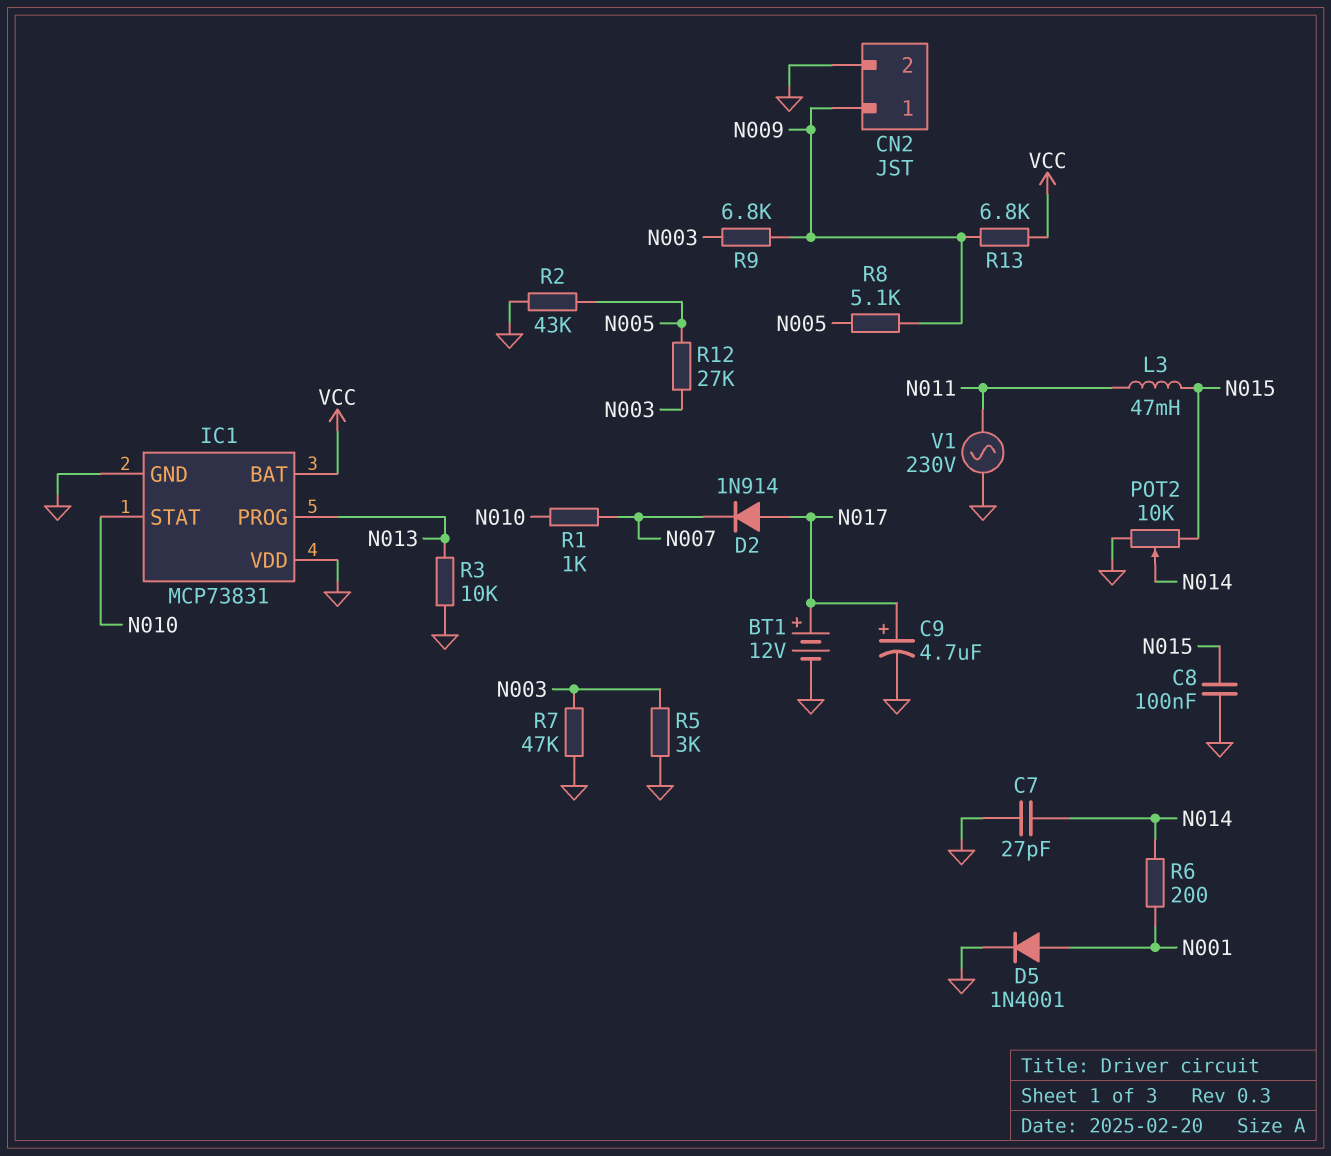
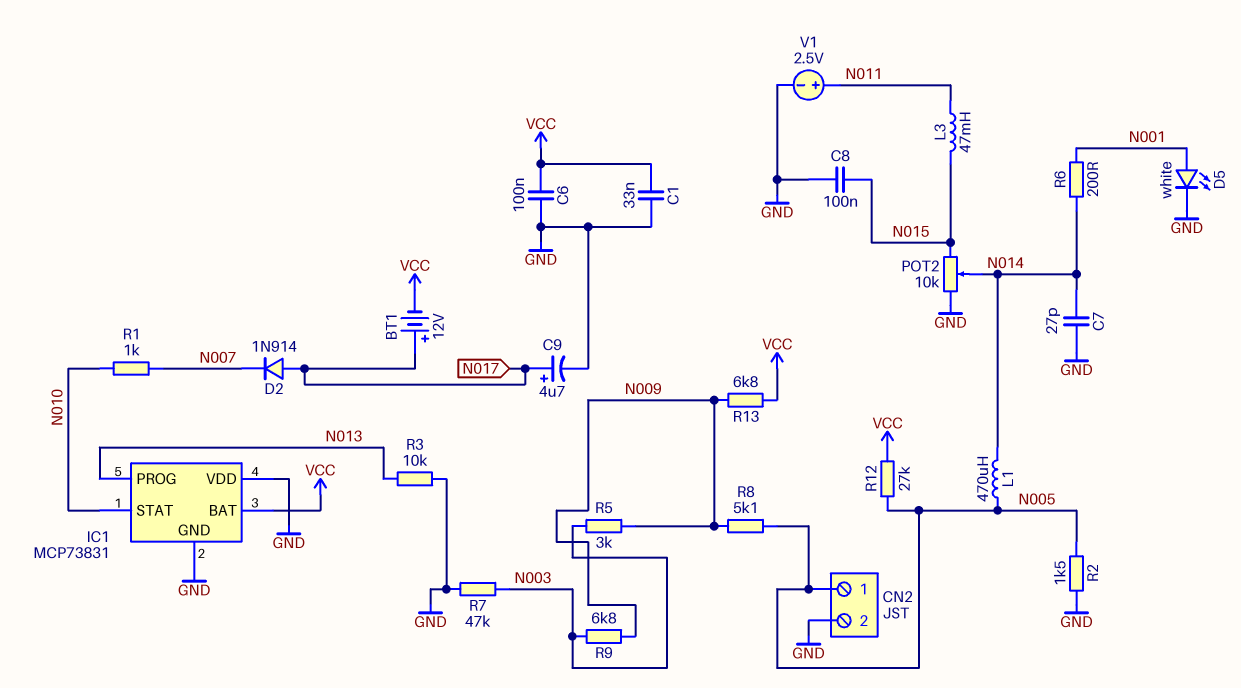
BT1: 12V (plus N017, minus GND) -> 12V (plus N017, minus VCC)
C1: none -> 33nF (GND, VCC)
C6: none -> 100nF (GND, VCC)
CN2 pin 1: N009 -> N005
D5: diode 1N4001 (A N001, K GND) -> LED white (A N001, K GND)
L1: none -> 470uH (N005, N014)
R2: 43k (GND, N005) -> 1.5k (GND, N005)
R5: 3k (GND, N003) -> 3k (N003, N009)
R12: 27k (N003, N005) -> 27k (N005, VCC)
V1: AC 230V (GND, N011) -> 2.5V (plus N011, minus GND)

